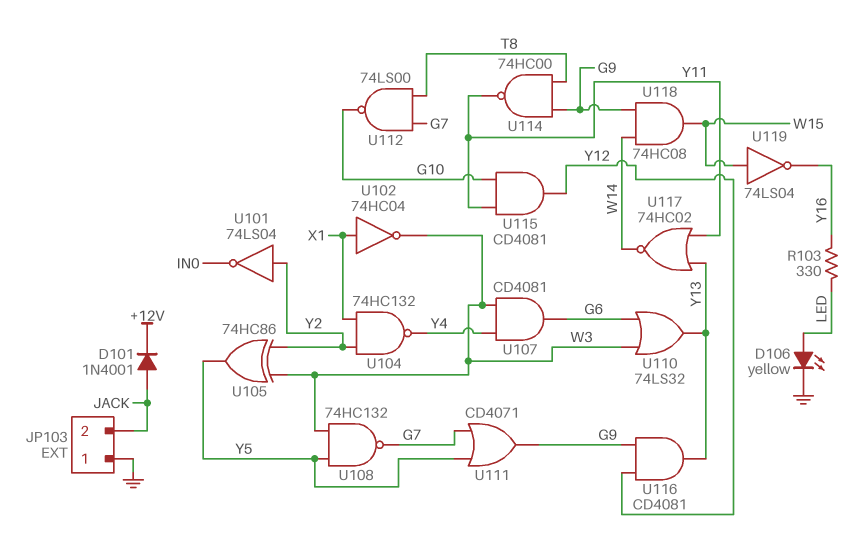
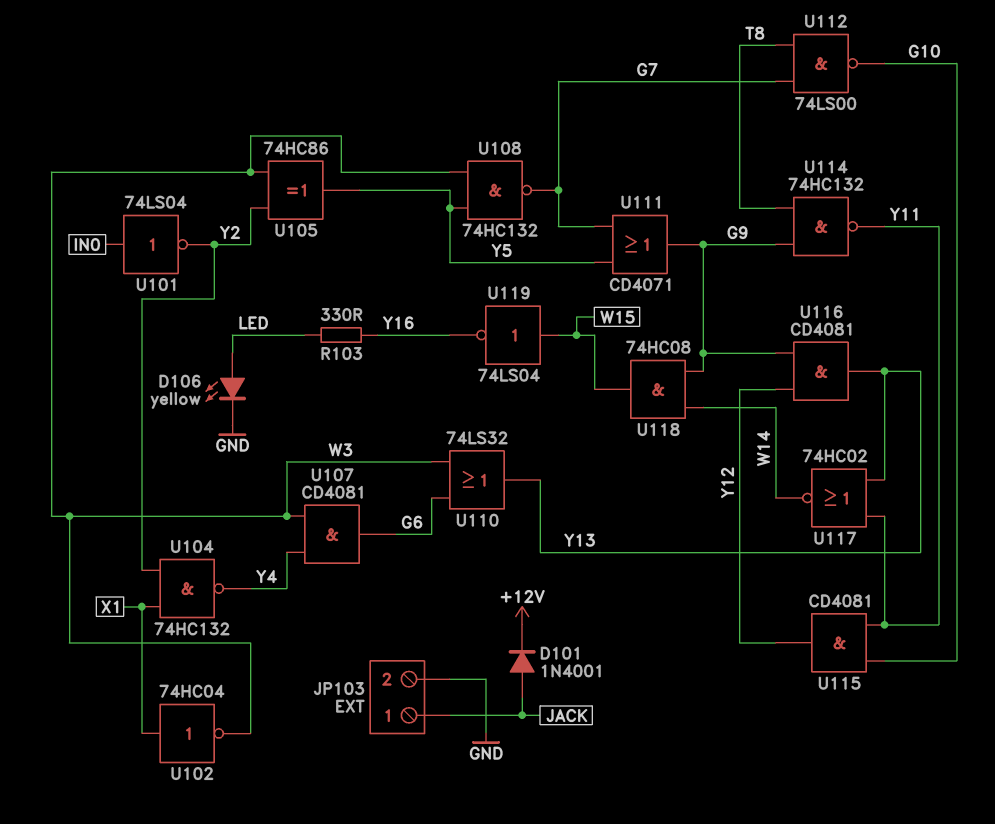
JP103 pin 1: GND -> JACK
JP103 pin 2: JACK -> GND
U101: NOT 74LS04 (in Y2, out IN0) -> NOT 74LS04 (in IN0, out Y2)
U114: NAND 74HC00 (in G9, in T8, out Y11) -> NAND 74HC132 (in G9, in T8, out Y11)

